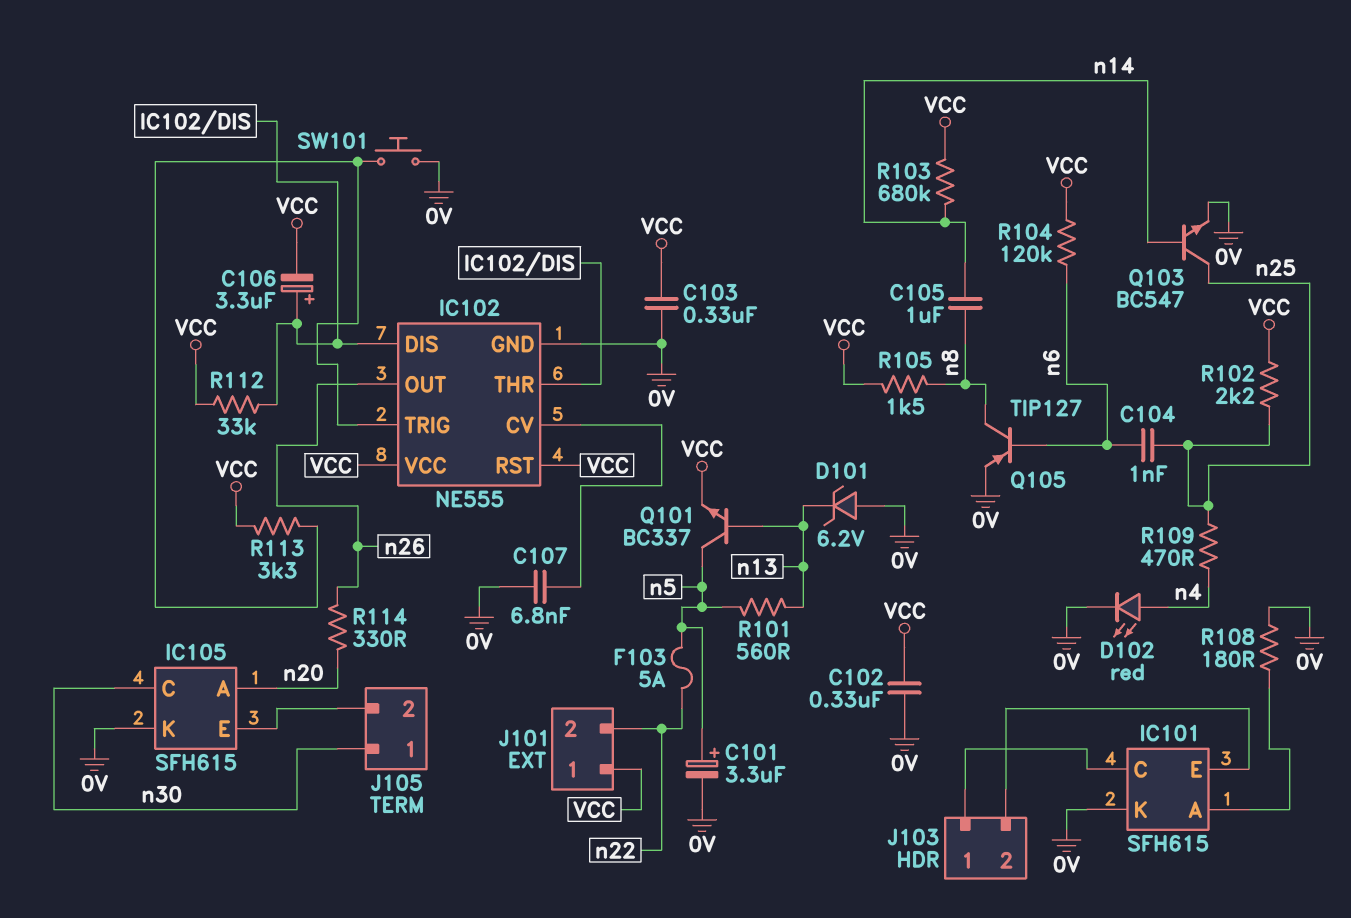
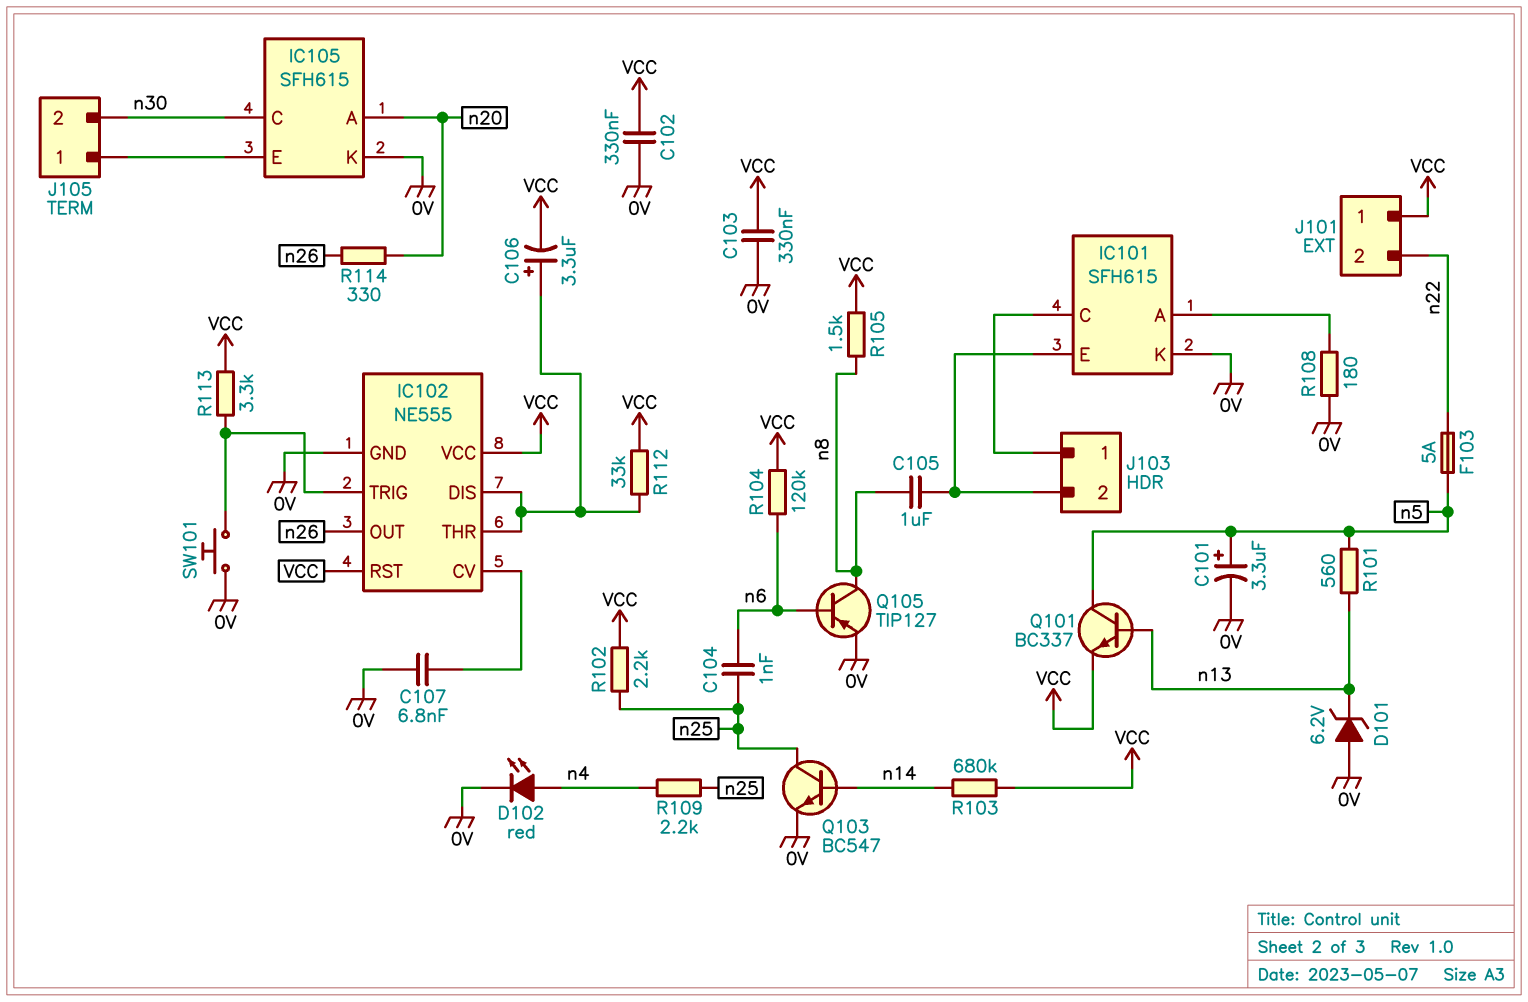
C105: 1uF (n8, n14) -> 1uF (IC101/E, n8)
J105 pin 1: n30 -> IC105/E
J105 pin 2: IC105/E -> n30
R109: 470 (n4, n25) -> 2.2k (n4, n25)

